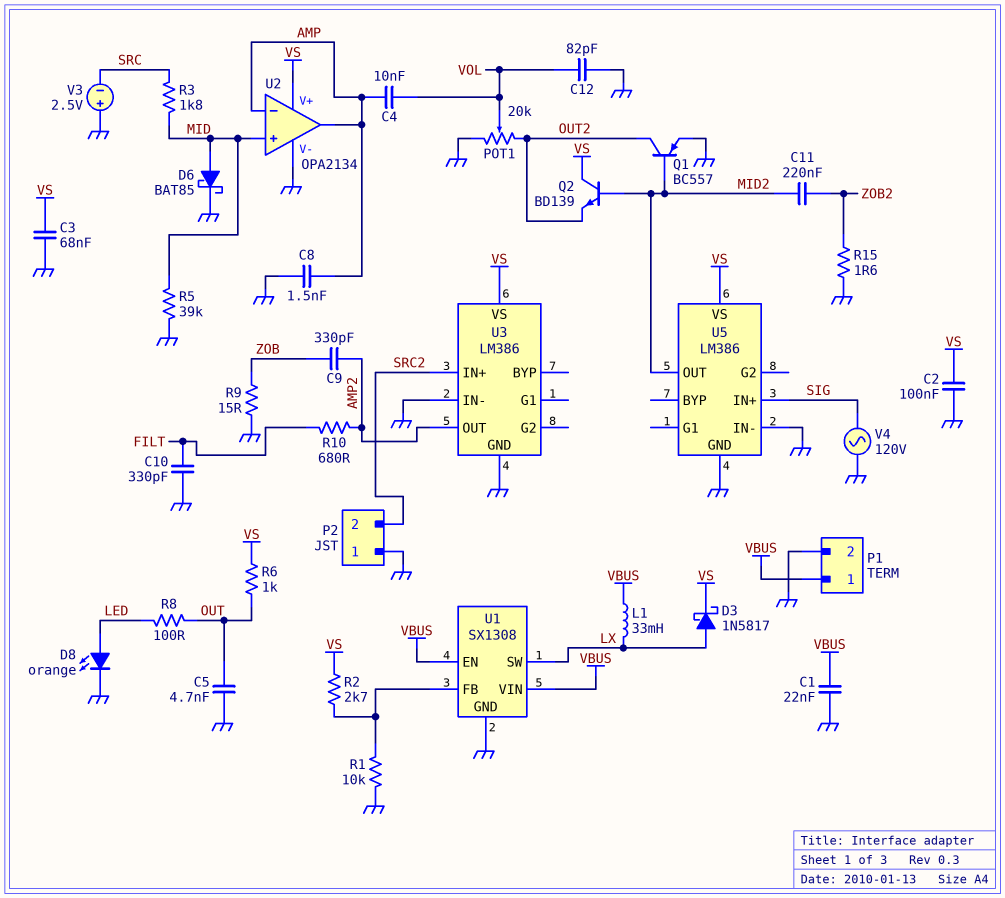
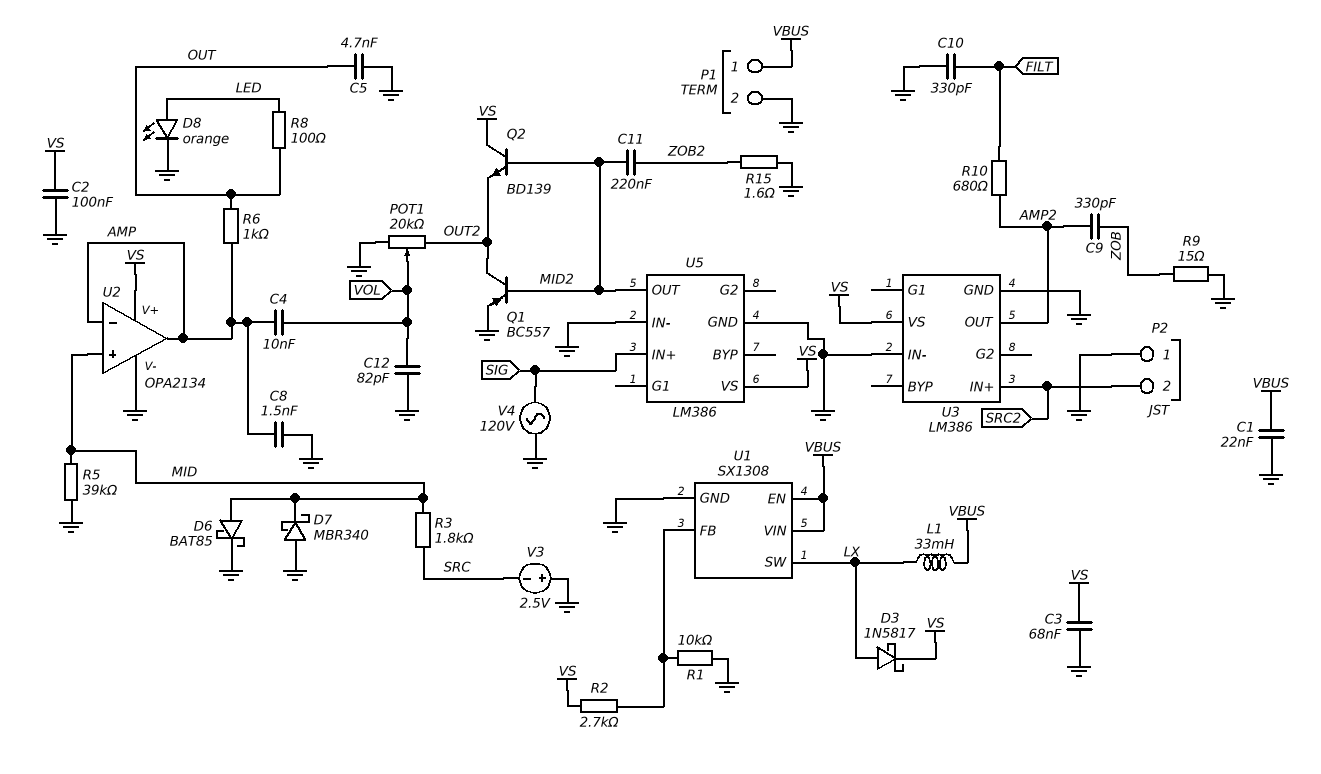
D7: none -> schottky MBR340 (A GND, K MID)
R6: 1k (OUT, VS) -> 1k (AMP, OUT)

